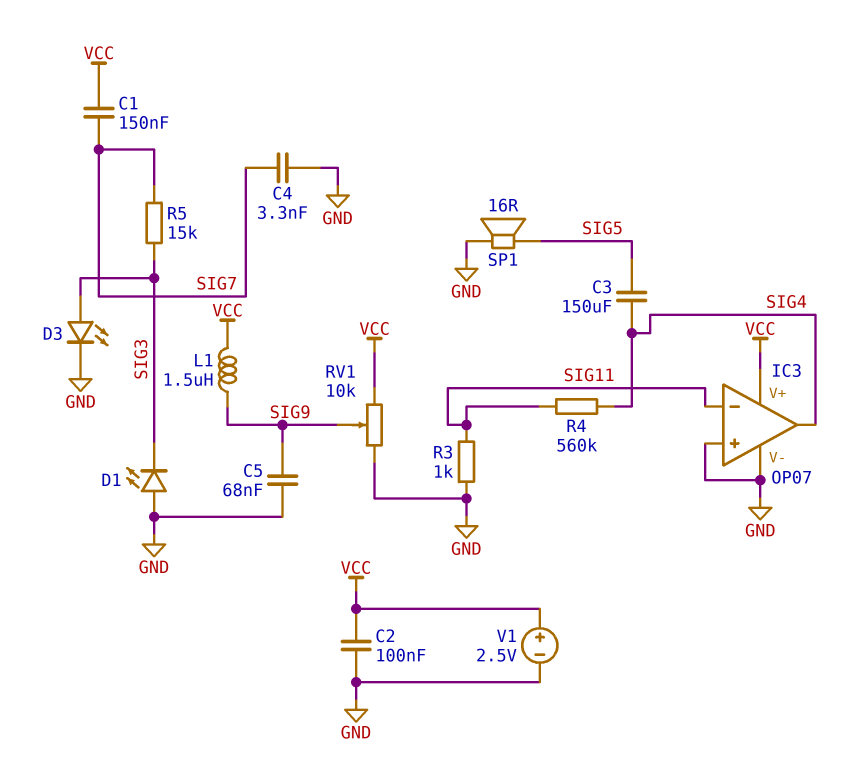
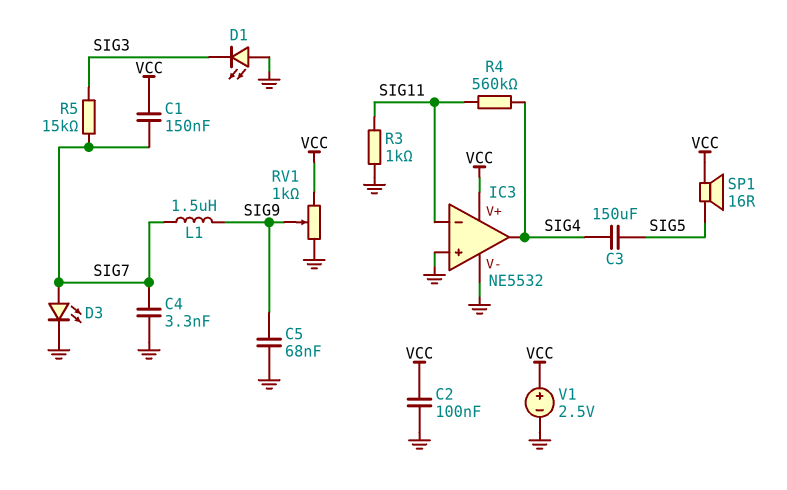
D3: LED (A SIG3, K GND) -> LED (A SIG7, K GND)
IC3: OP07 -> NE5532
L1: 1.5uH (SIG9, VCC) -> 1.5uH (SIG7, SIG9)
RV1: 10k (GND, VCC, wiper SIG9) -> 1k (GND, VCC, wiper SIG9)
SP1: speaker 16R (GND, SIG5) -> speaker 16R (SIG5, VCC)

